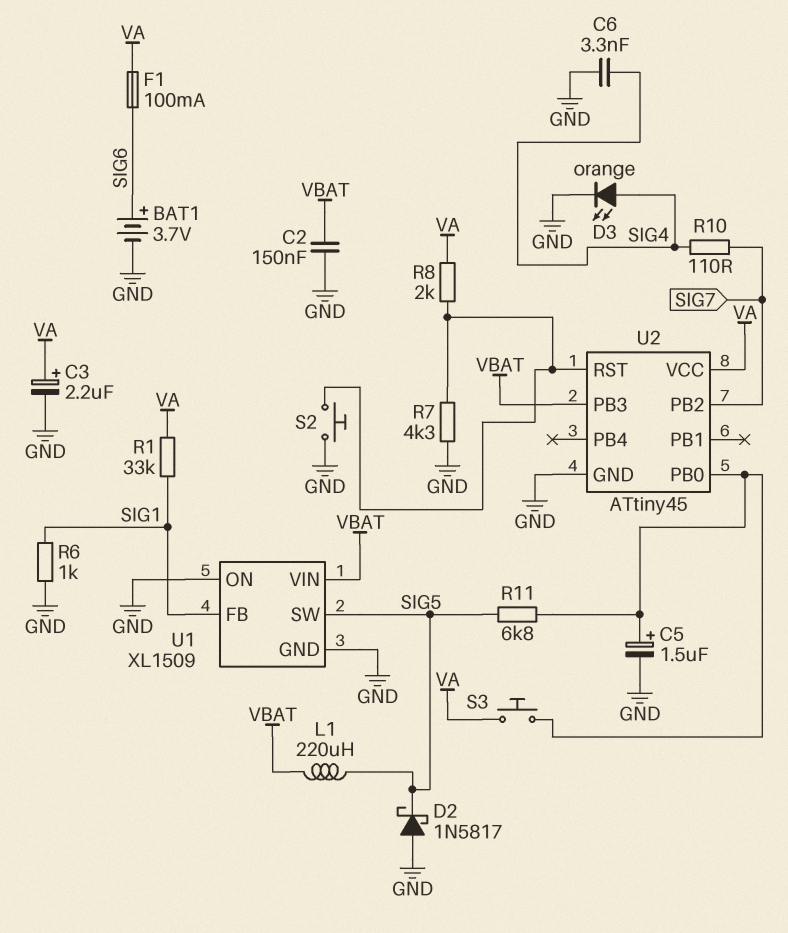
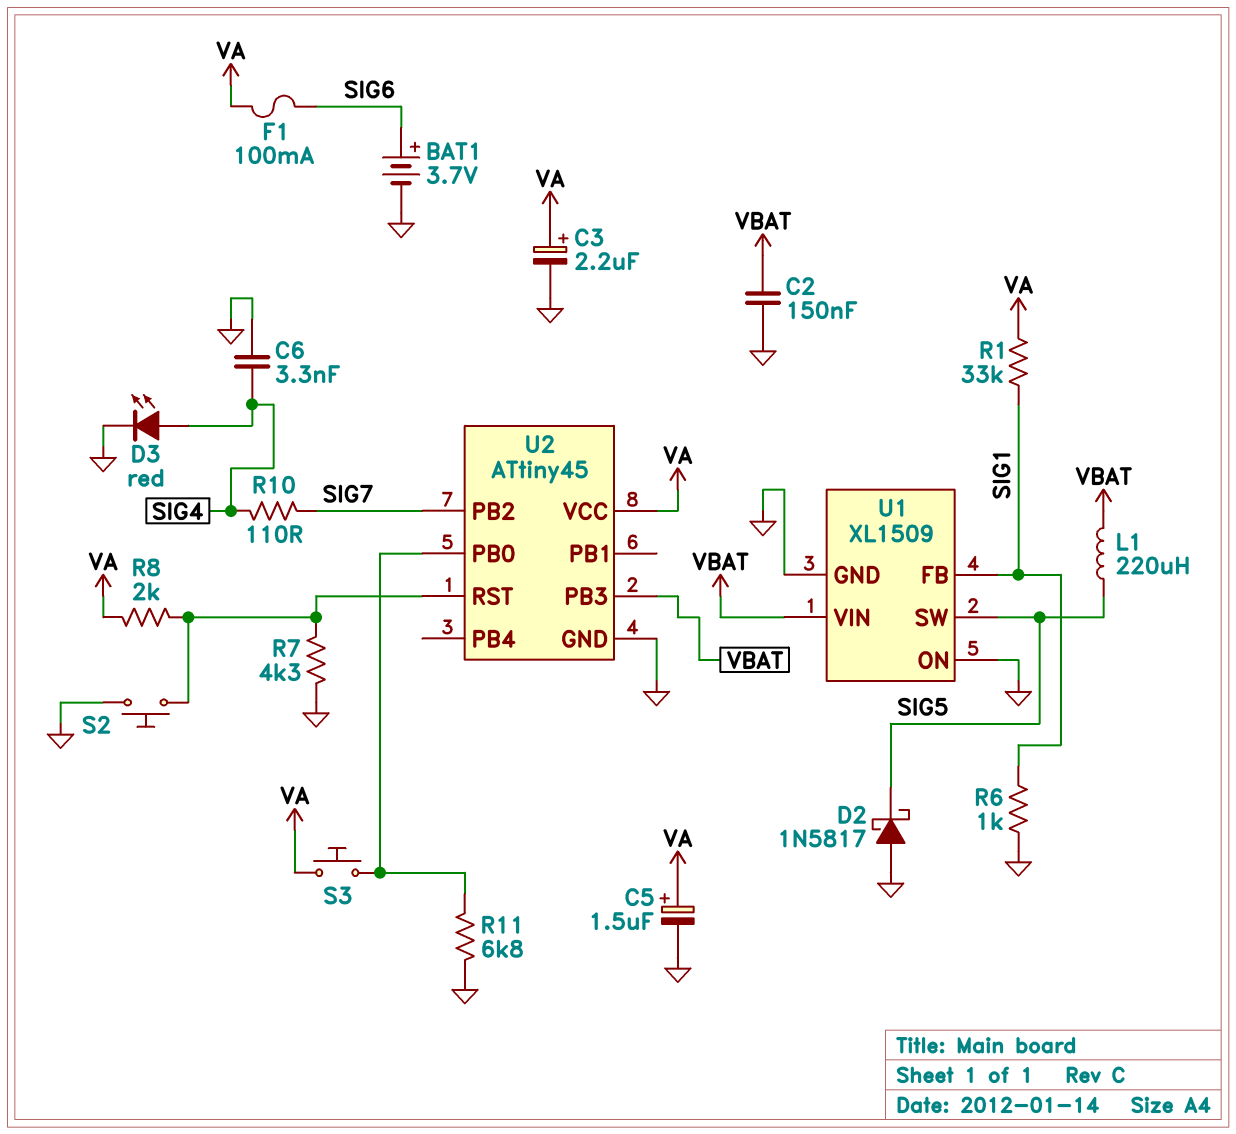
C5: 1.5uF (plus U2/PB0, minus GND) -> 1.5uF (plus VA, minus GND)
D3: LED orange (A SIG4, K GND) -> LED red (A SIG4, K GND)
R11: 6.8k (SIG5, U2/PB0) -> 6.8k (GND, U2/PB0)

